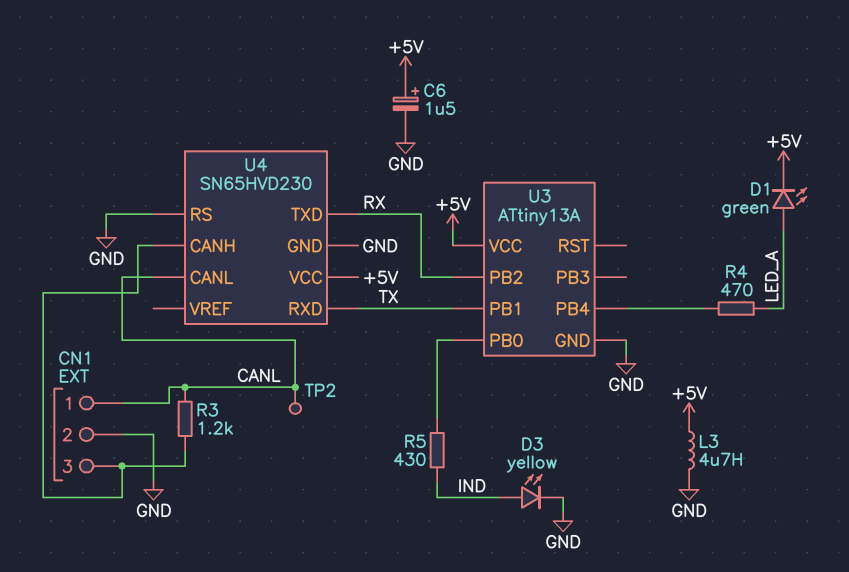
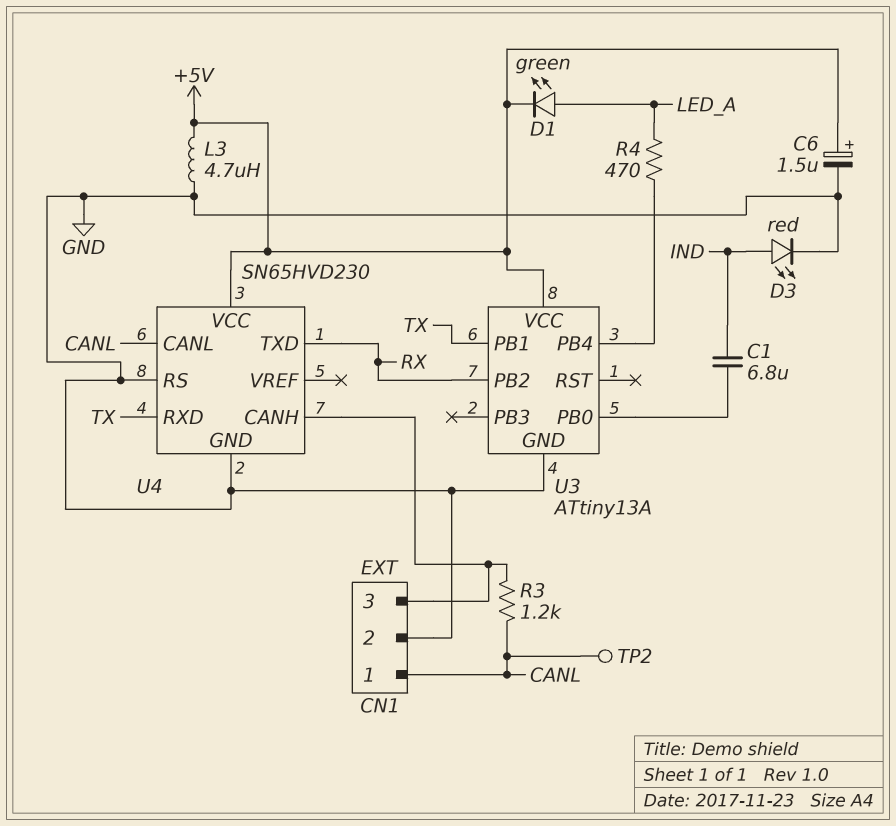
C1: none -> 6.8uF (IND, U3/PB0)
D3: LED yellow (A IND, K GND) -> LED red (A IND, K GND)
R5: 430 (IND, U3/PB0) -> none

